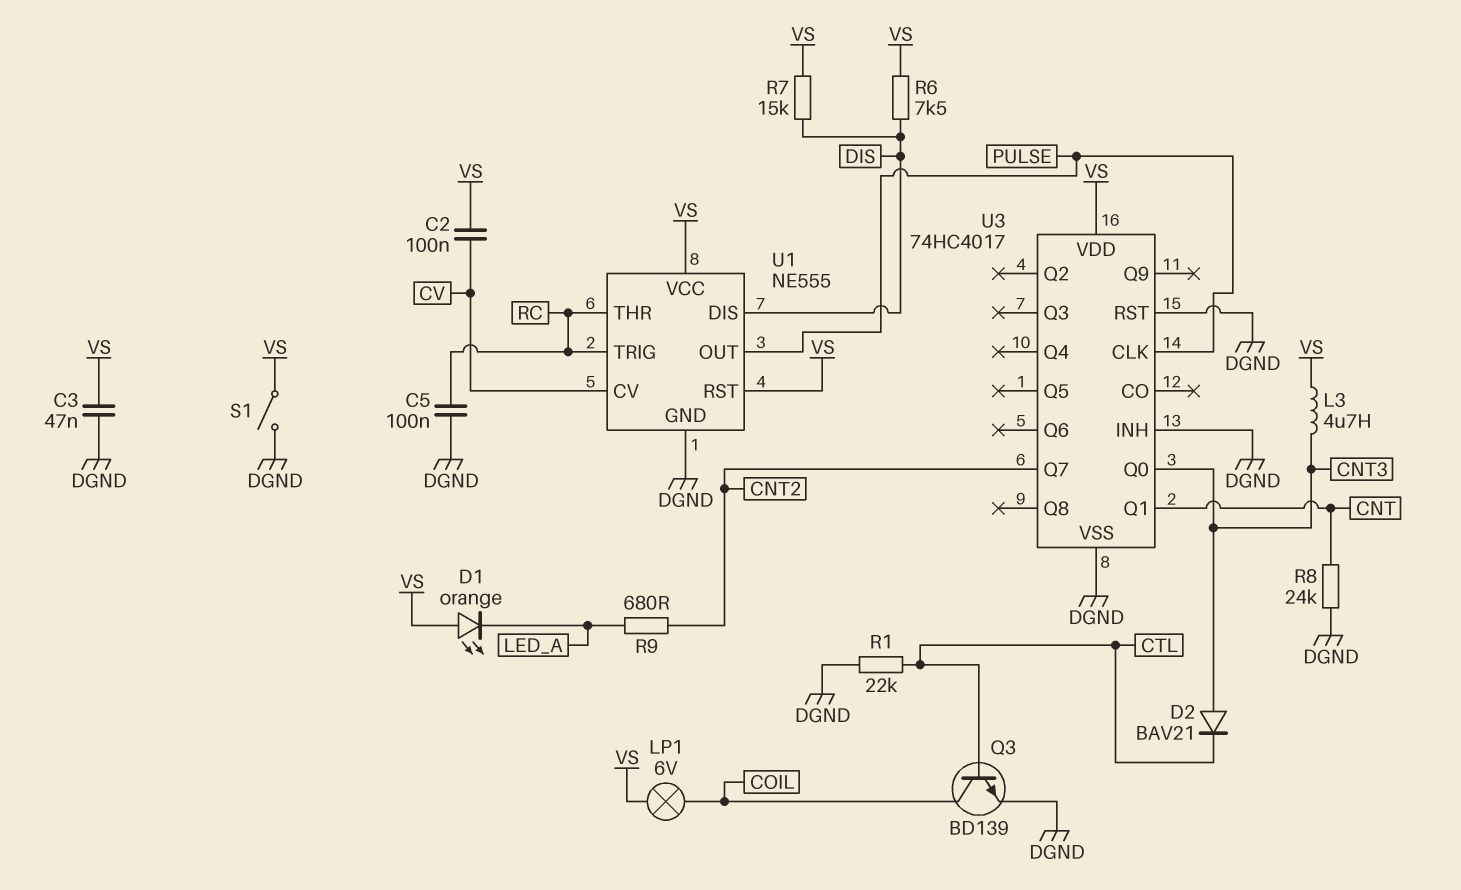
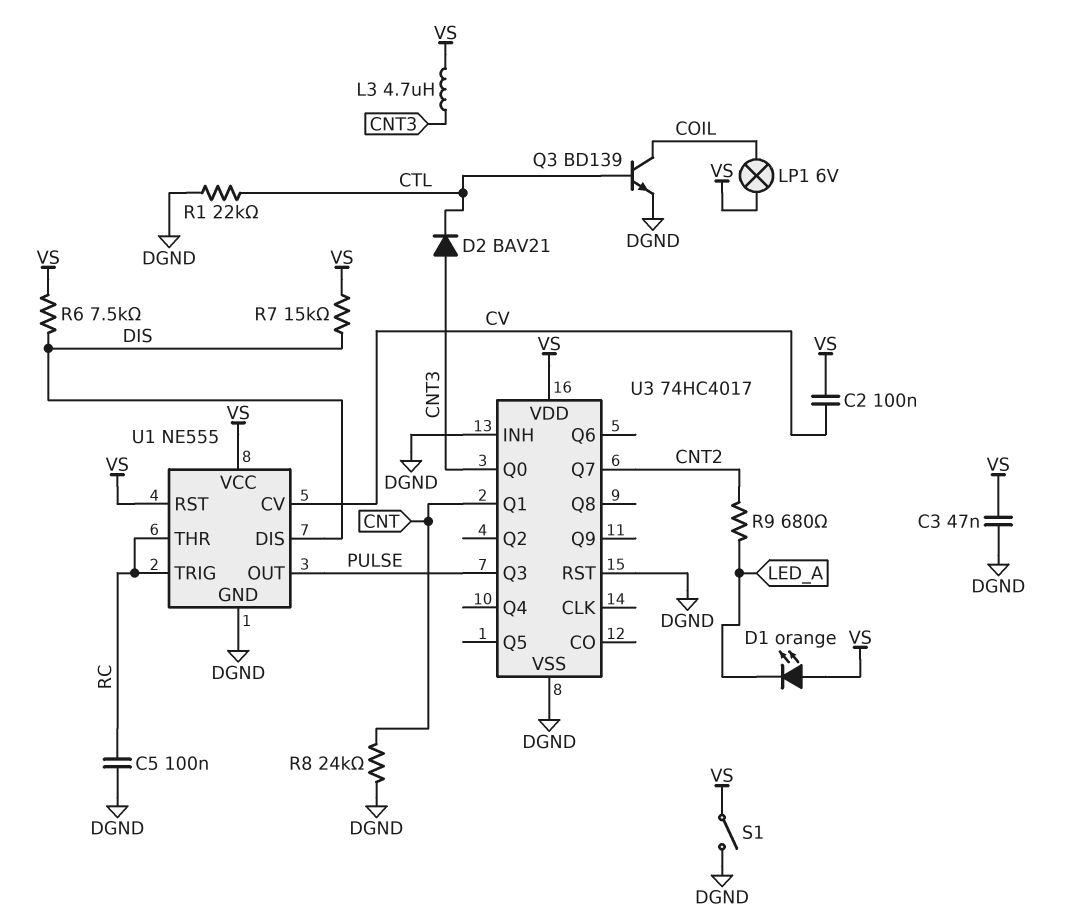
U3 pin CLK: PULSE -> none
U3 pin Q3: none -> PULSE

